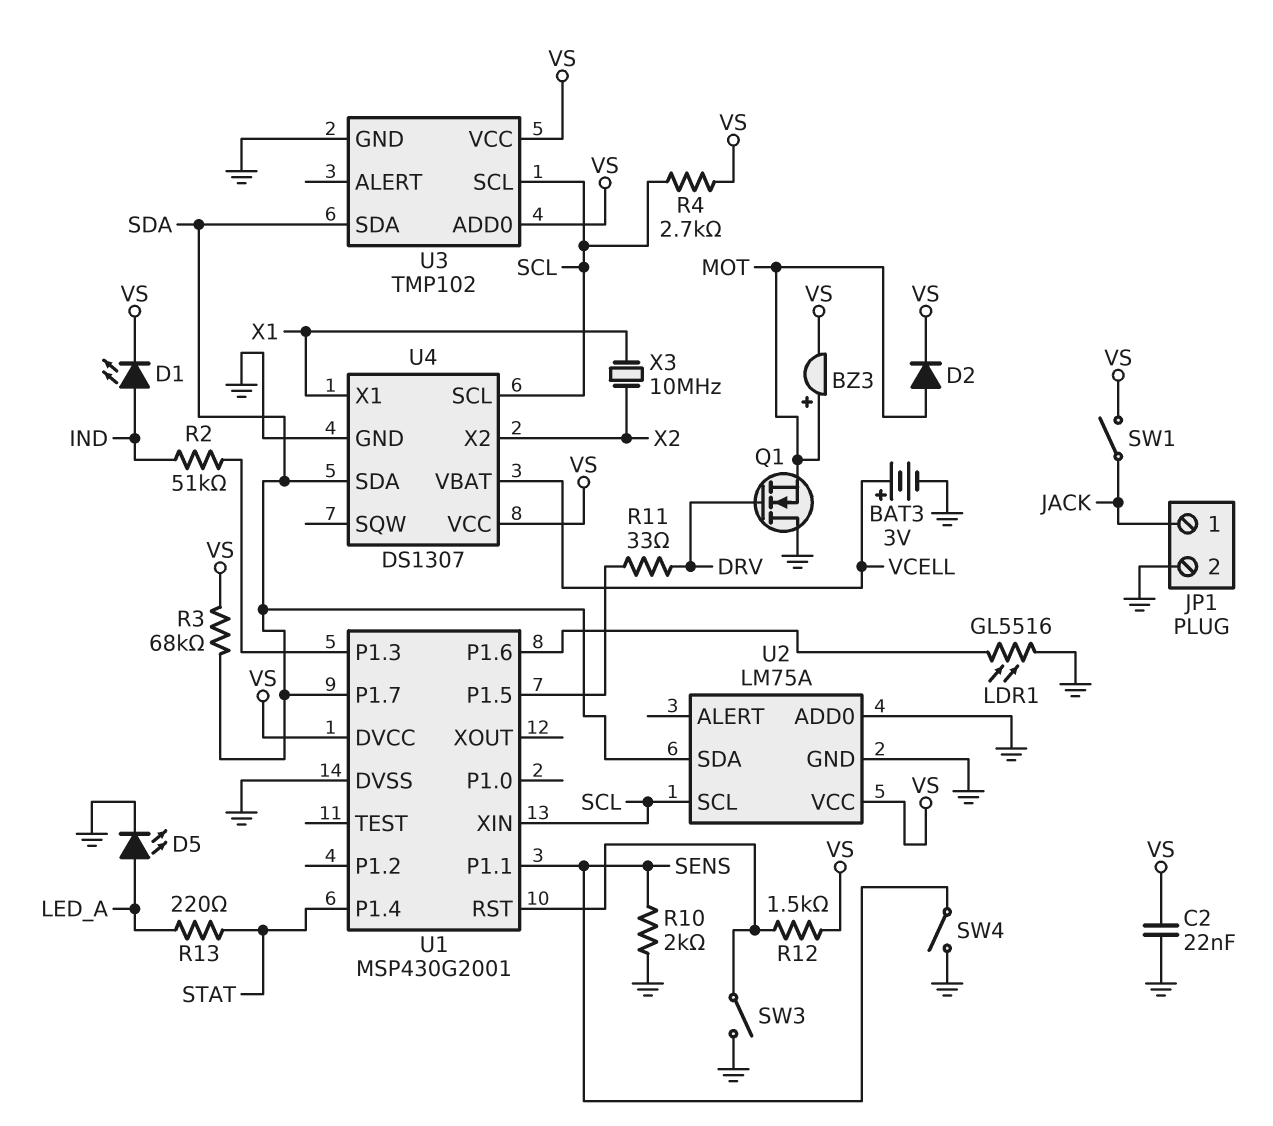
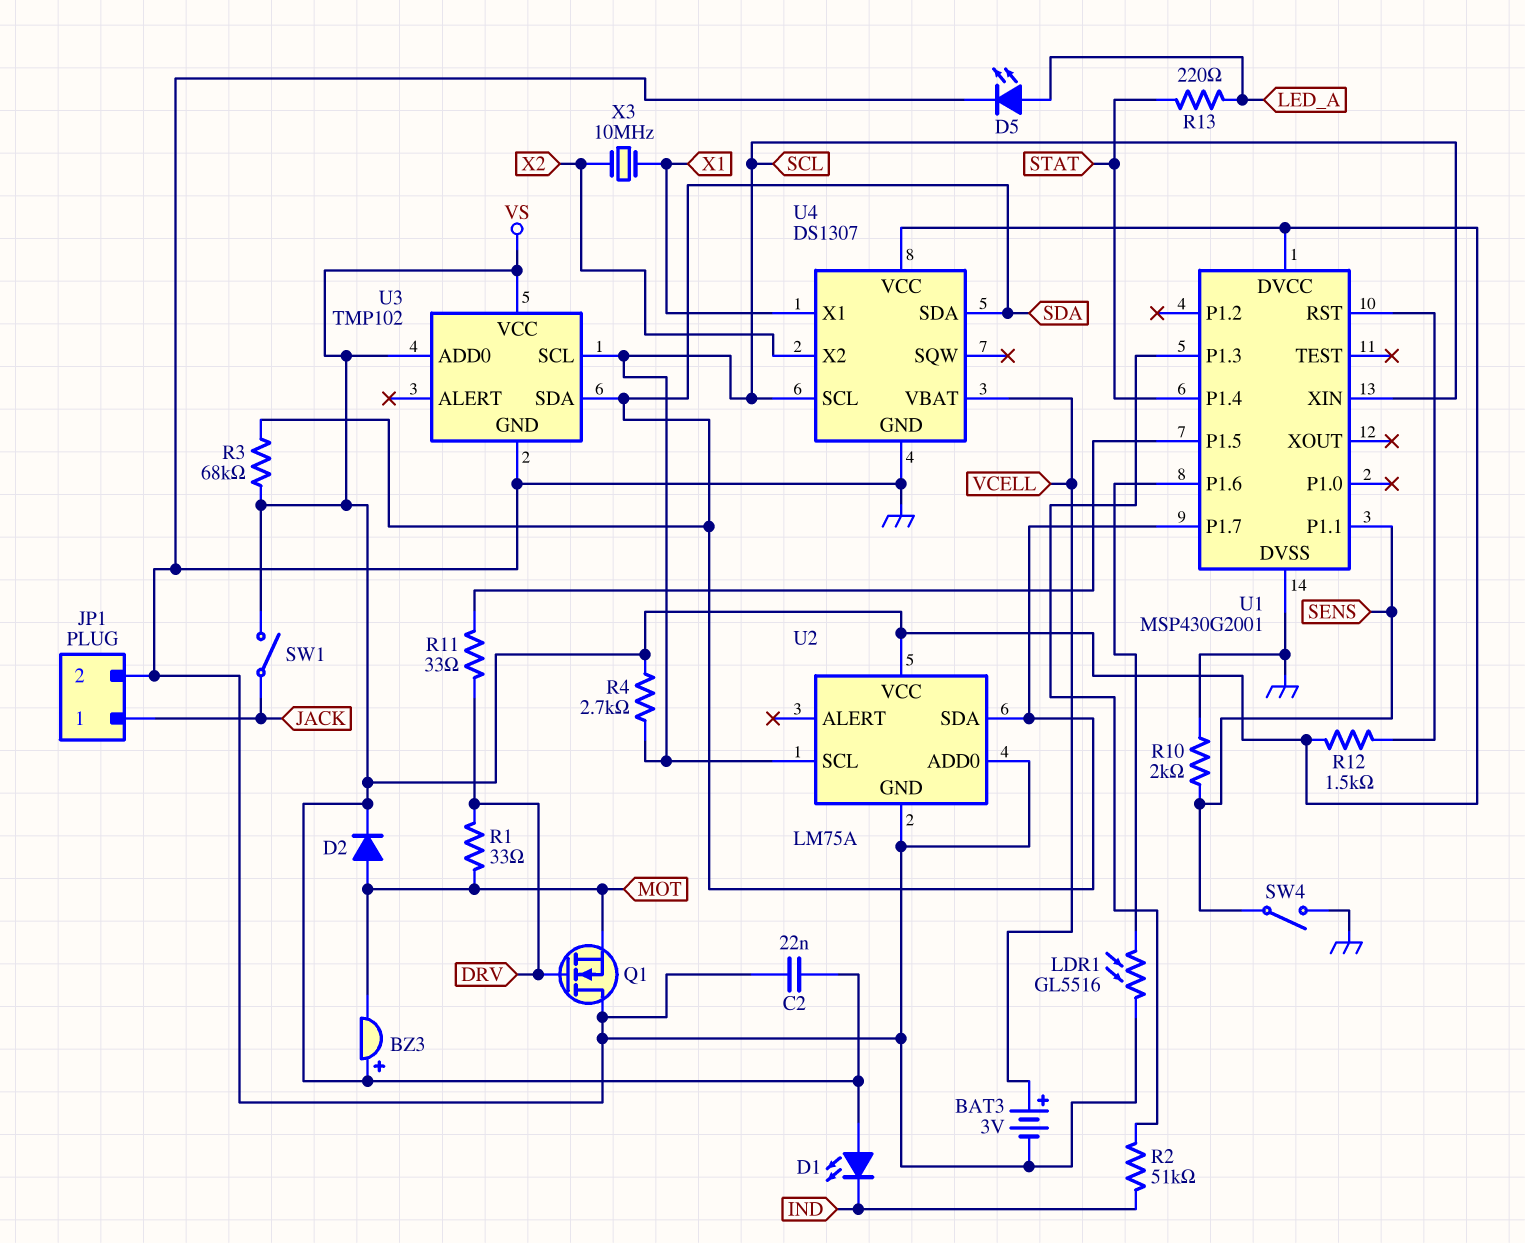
BZ3: buzzer (plus MOT, minus VS) -> buzzer (plus VS, minus MOT)
D1: LED (A IND, K VS) -> LED (A VS, K IND)
R1: none -> 33 (DRV, MOT)
SW3: switch (GND, U1/RST) -> none

